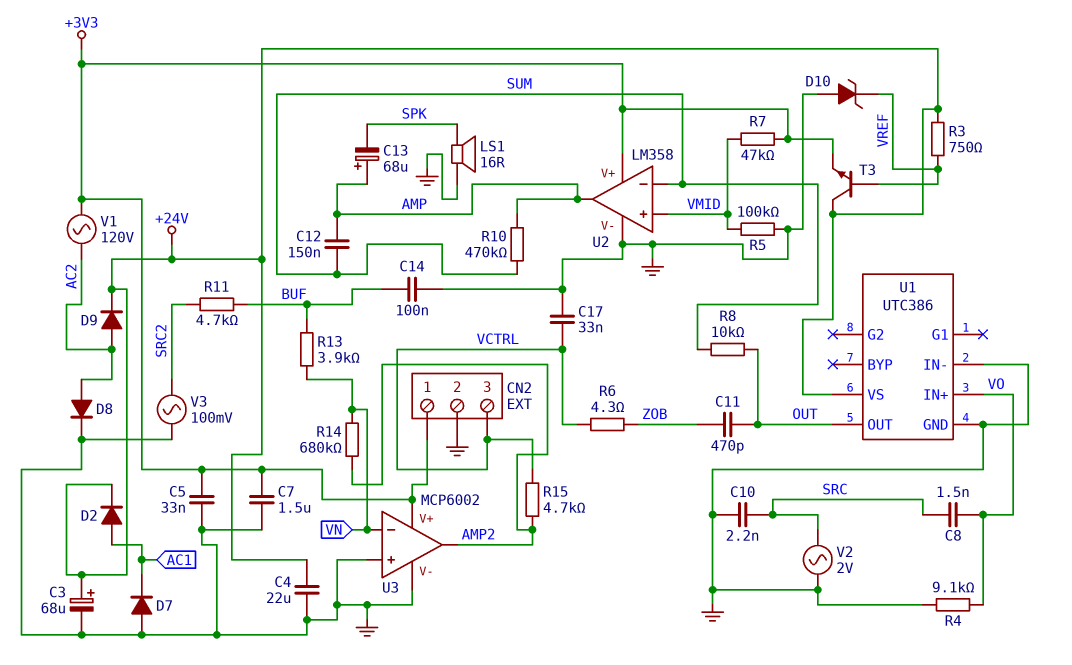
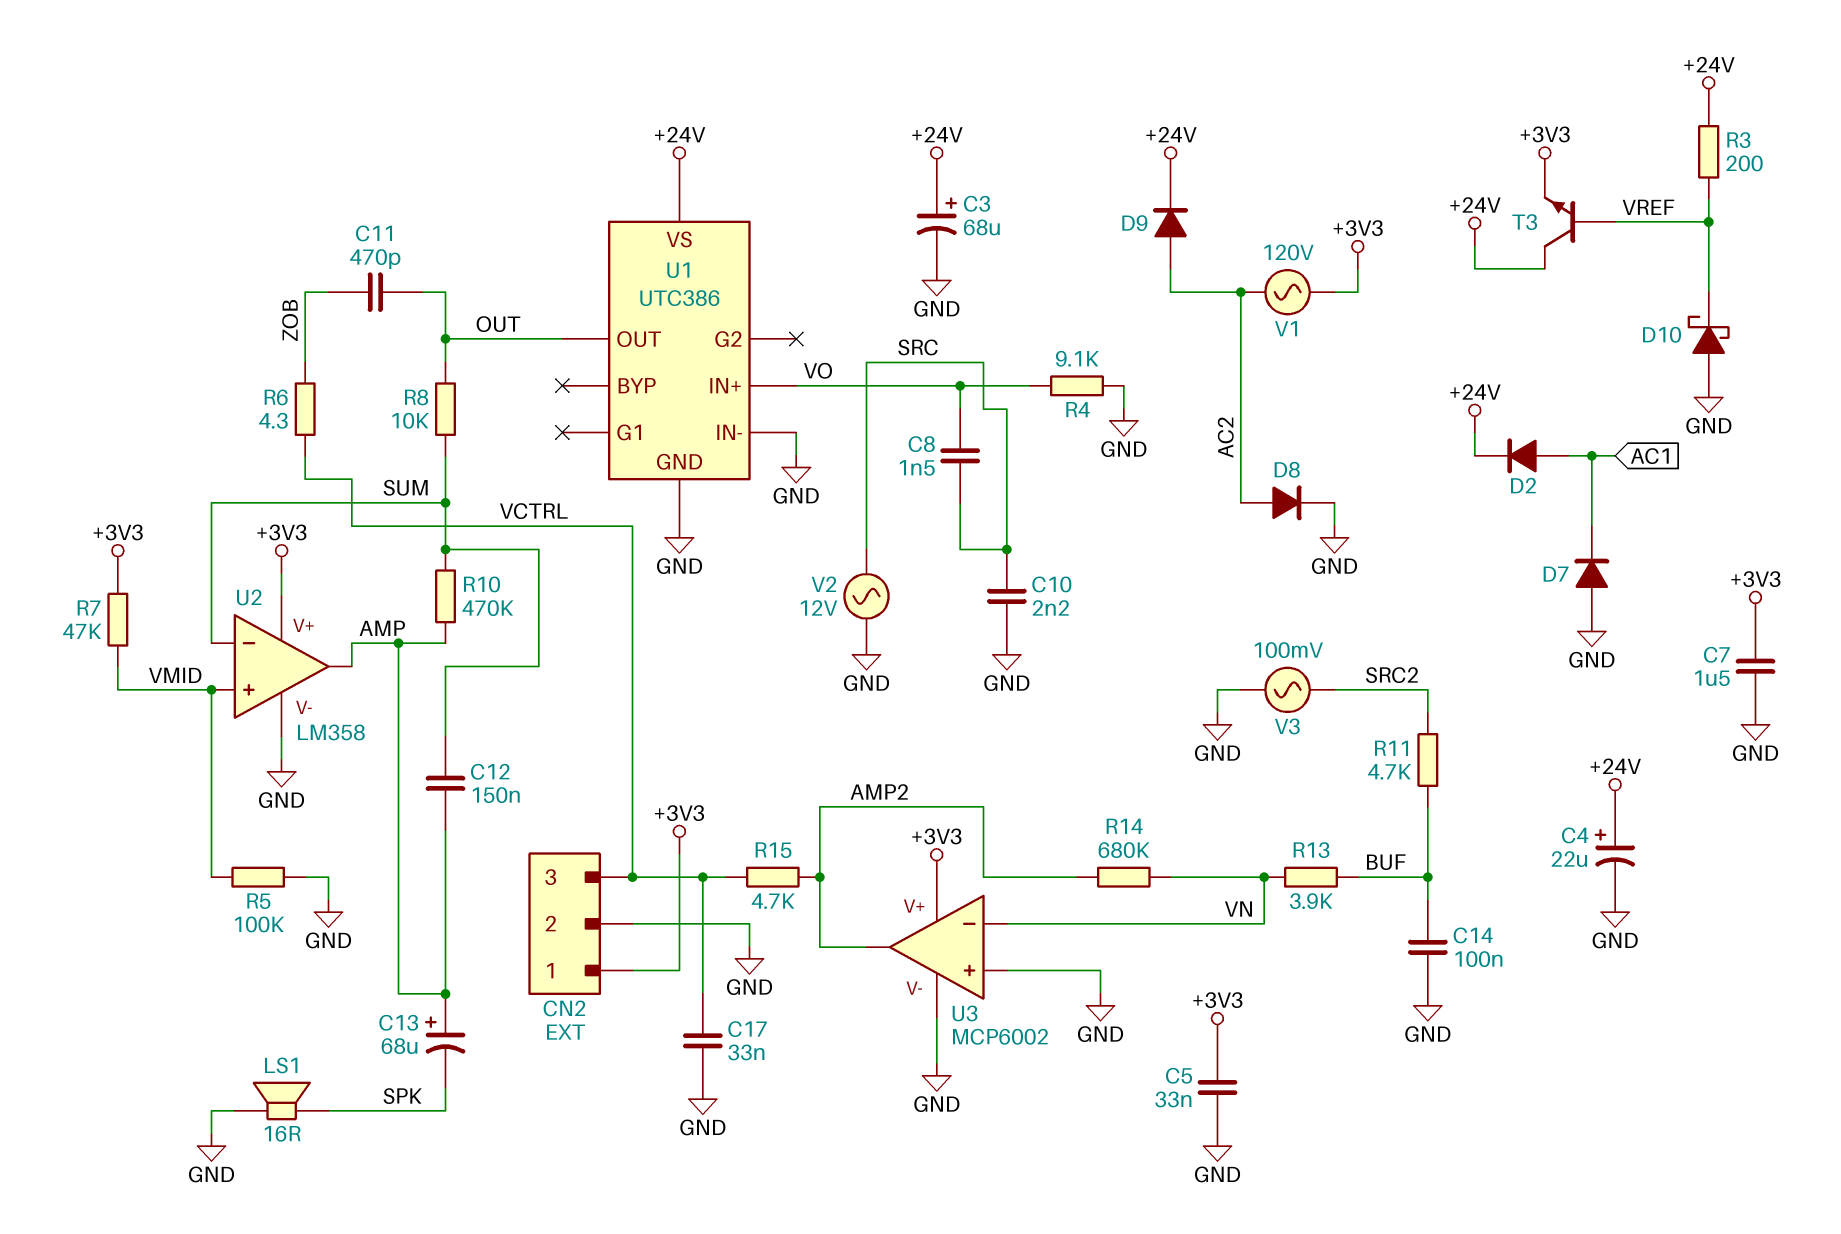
C4: 22uF (+24V, GND) -> 22uF (plus +24V, minus GND)
D10: zener (A GND, K VREF) -> schottky (A GND, K VREF)
R3: 750 (+24V, VREF) -> 200 (+24V, VREF)
V2: AC 2V (GND, SRC) -> AC 12V (GND, SRC)

